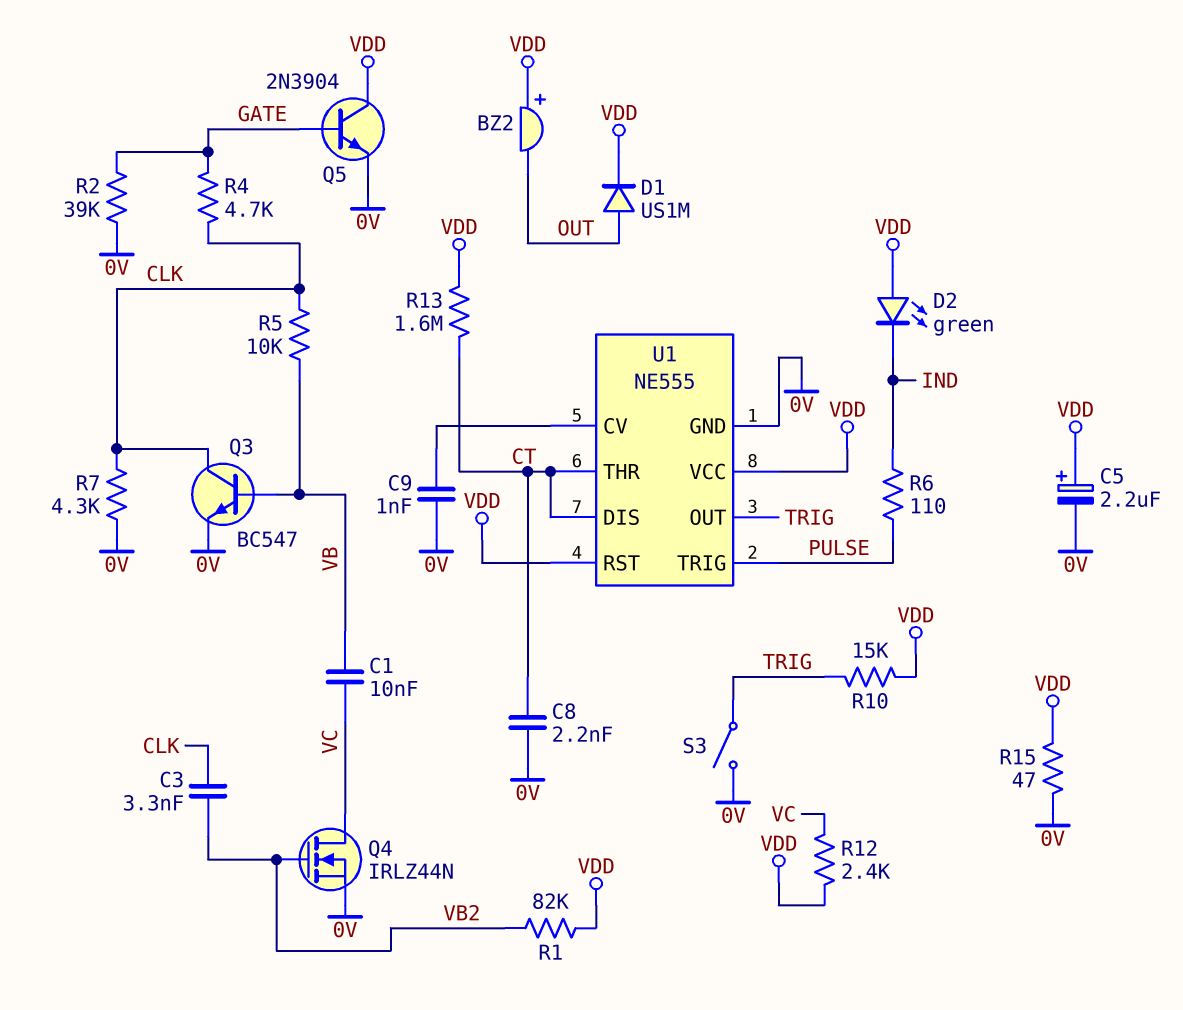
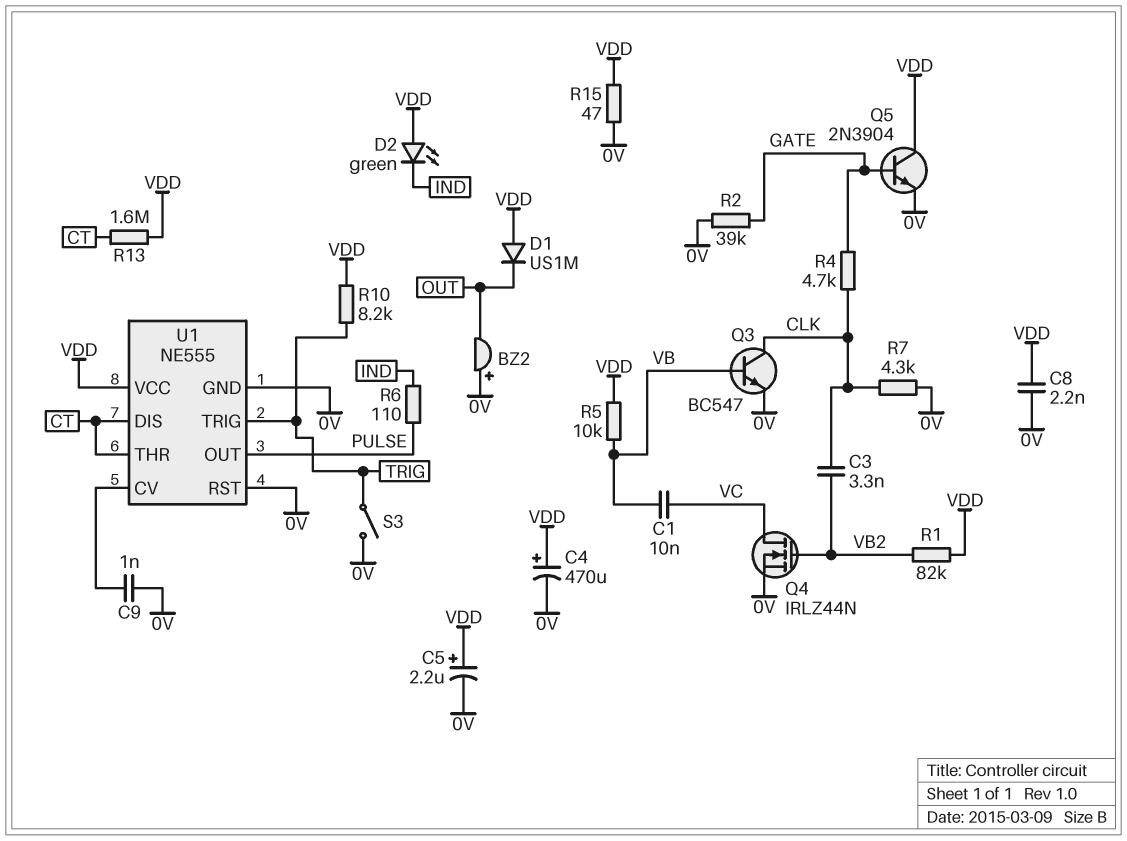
BZ2: buzzer (plus VDD, minus OUT) -> buzzer (plus 0V, minus OUT)
C4: none -> 470uF (plus VDD, minus 0V)
C8: 2.2nF (0V, CT) -> 2.2nF (0V, VDD)
D1: diode US1M (A OUT, K VDD) -> diode US1M (A VDD, K OUT)
R5: 10k (CLK, VB) -> 10k (VB, VDD)
R10: 15k (TRIG, VDD) -> 8.2k (TRIG, VDD)
R12: 2.4k (VC, VDD) -> none
U1 pin OUT: TRIG -> PULSE
U1 pin RST: VDD -> 0V
U1 pin TRIG: PULSE -> TRIG

